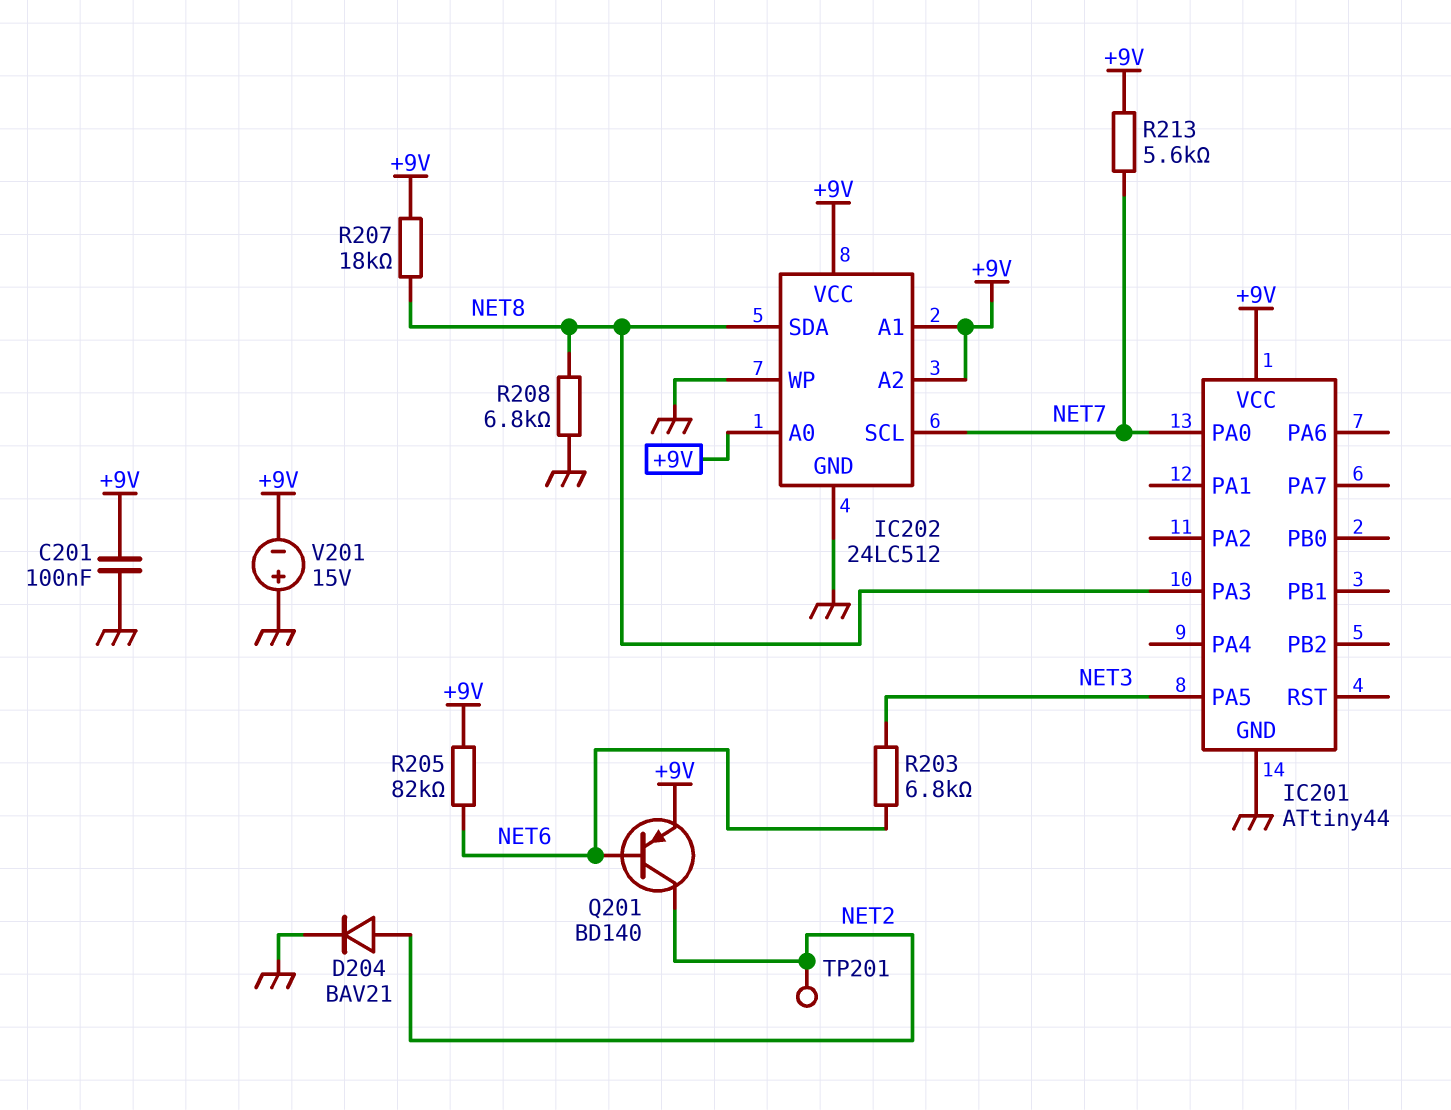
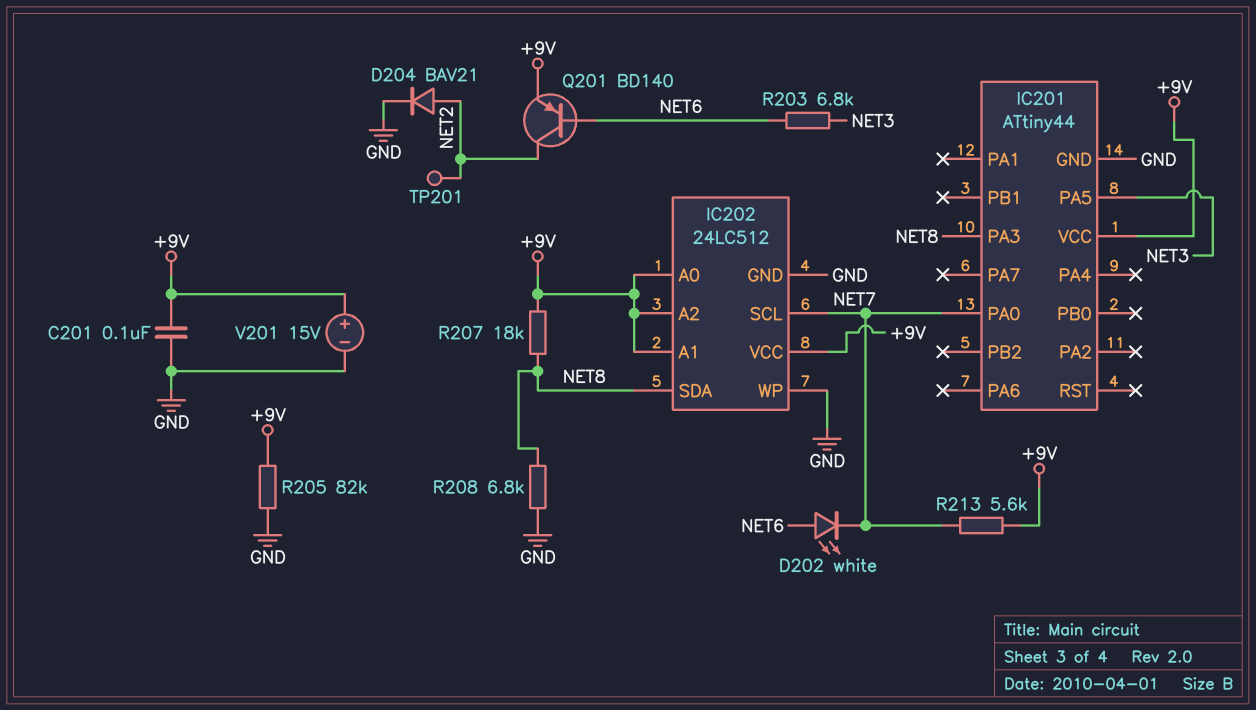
D202: none -> LED white (A NET6, K NET7)
R205: 82k (+9V, NET6) -> 82k (+9V, GND)
V201: 15V (plus GND, minus +9V) -> 15V (plus +9V, minus GND)

